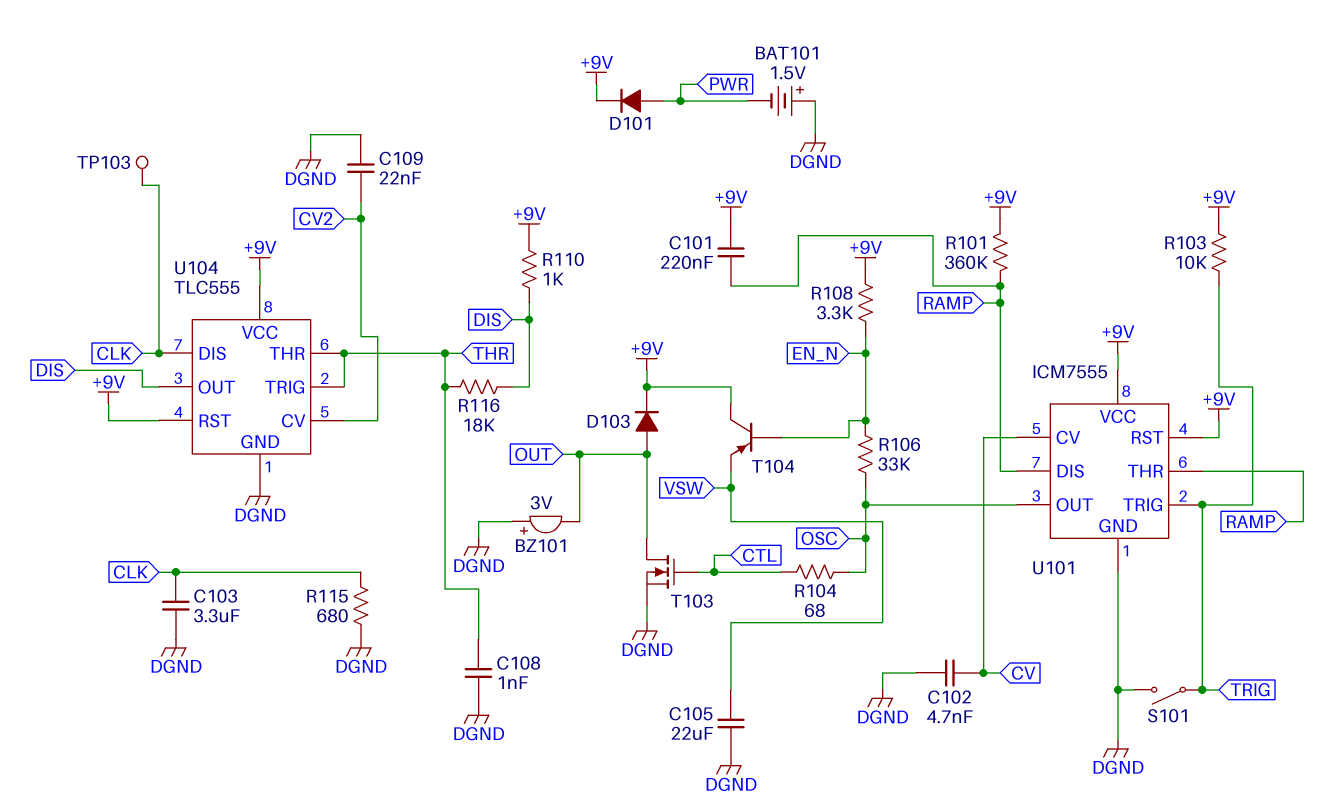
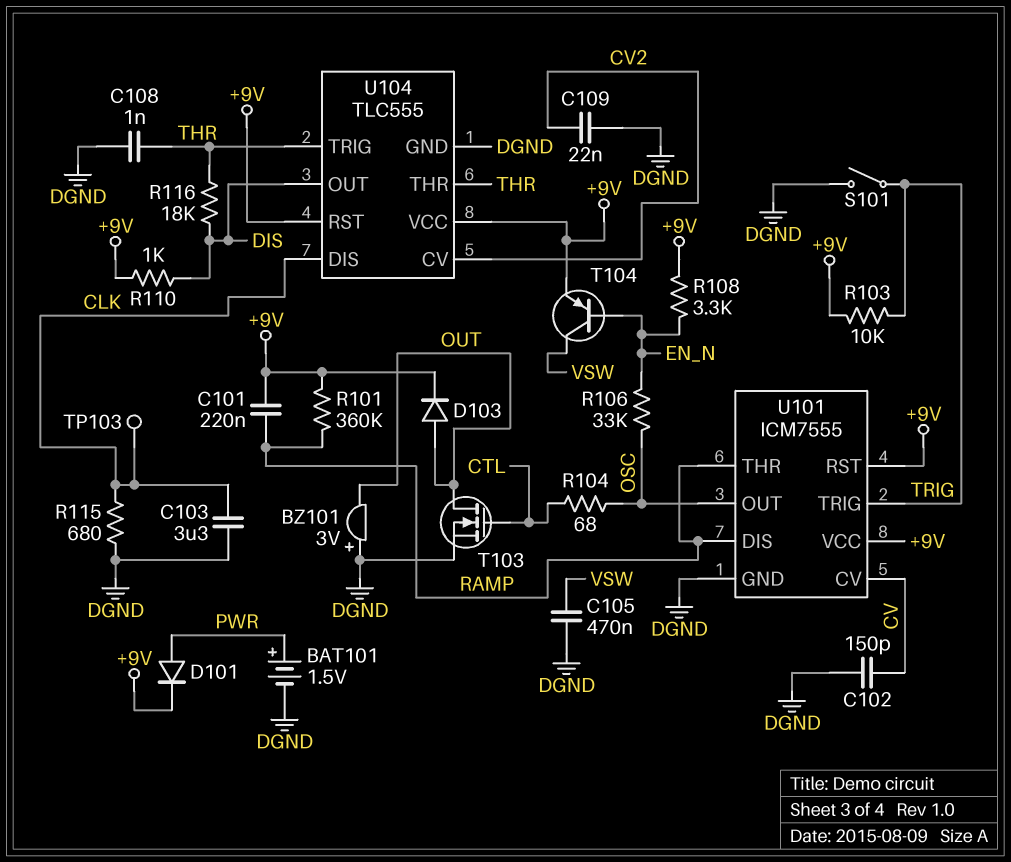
BAT101: 1.5V (plus DGND, minus PWR) -> 1.5V (plus PWR, minus DGND)
C102: 4.7nF (CV, DGND) -> 150pF (CV, DGND)
C105: 22uF (DGND, VSW) -> 470nF (DGND, VSW)
T104: PNP (B EN_N, C +9V, E VSW) -> PNP (B EN_N, C VSW, E +9V)

